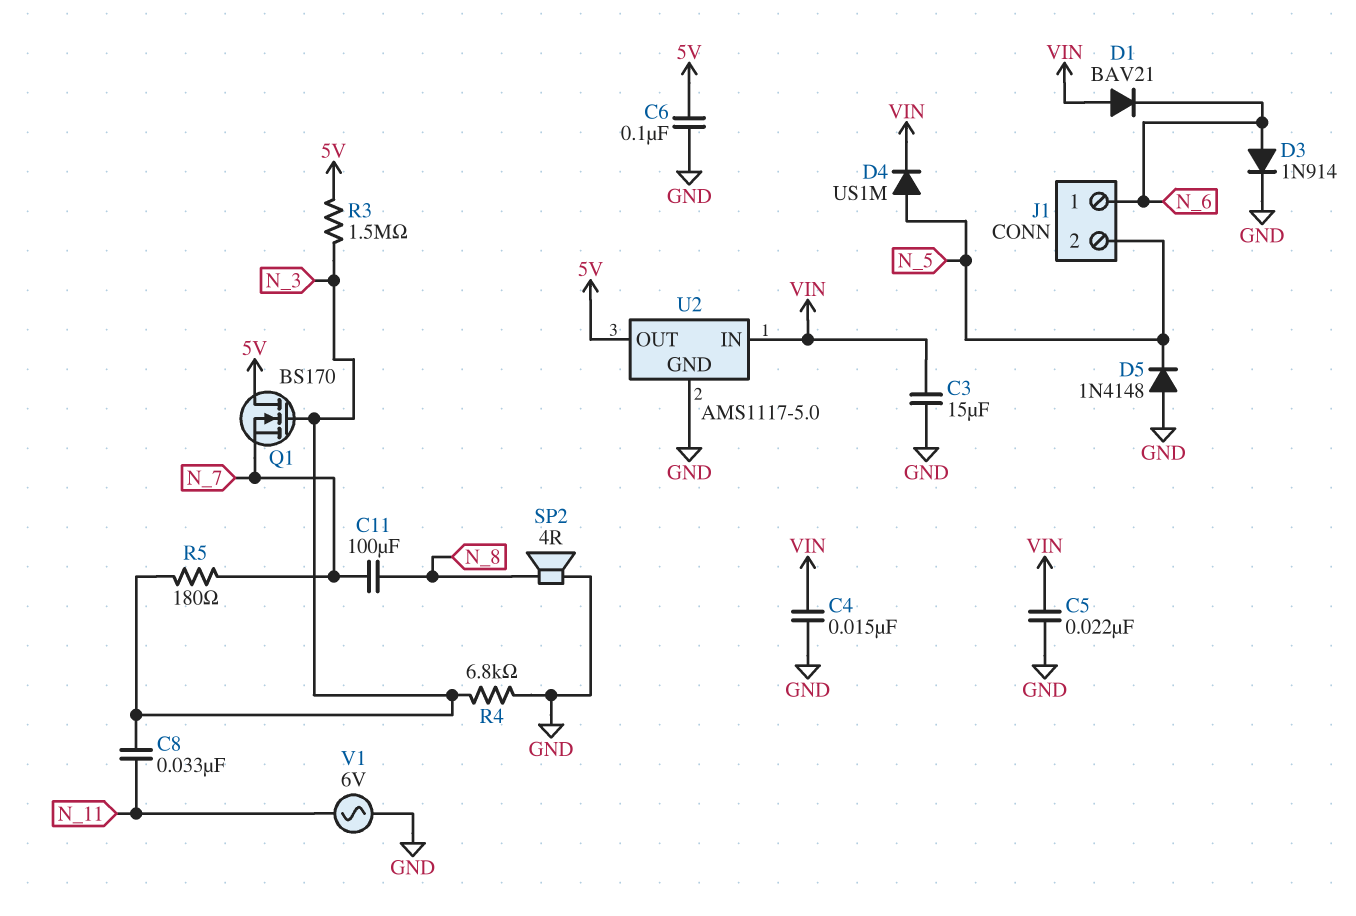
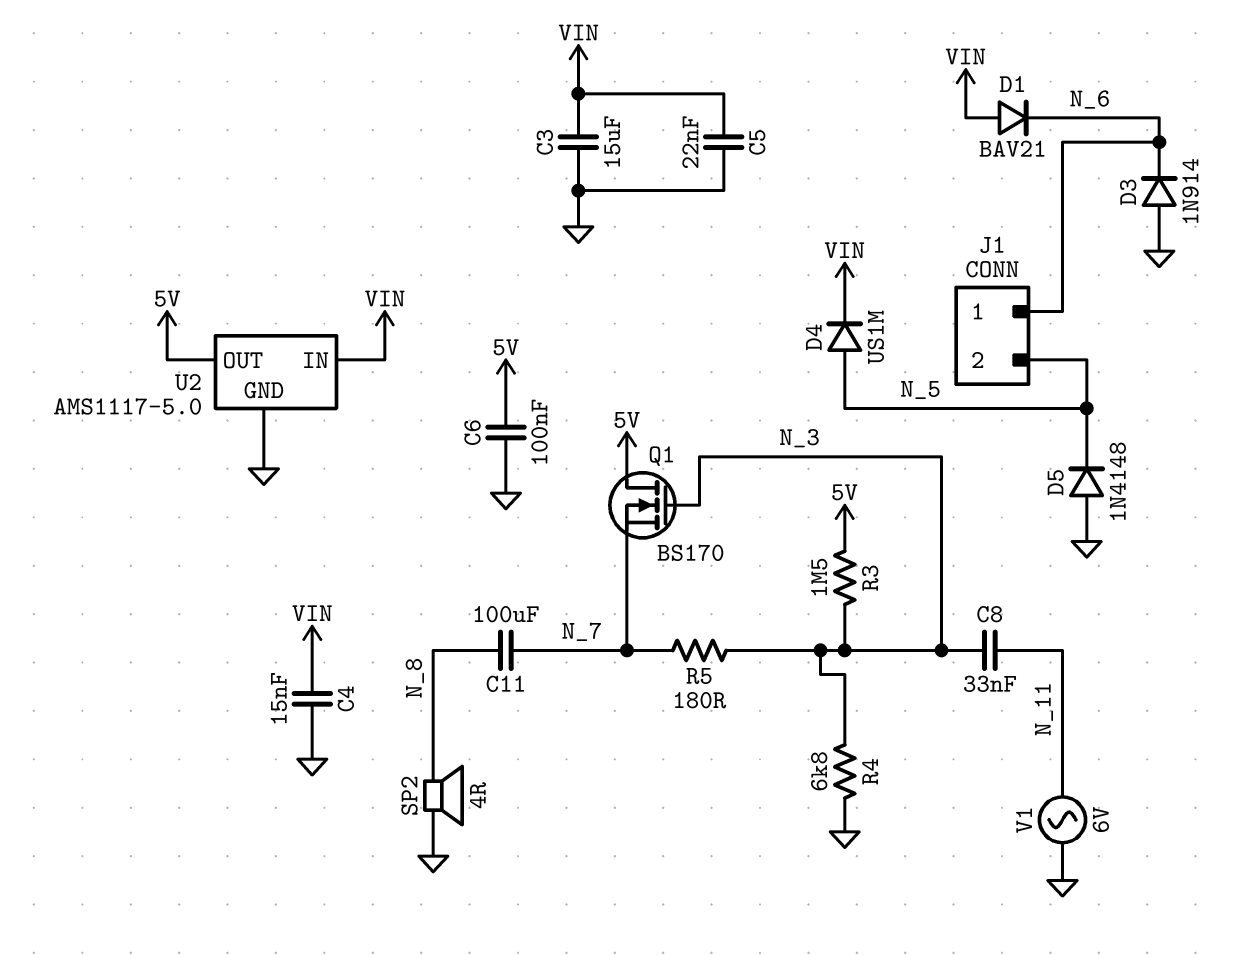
D3: diode 1N914 (A N_6, K GND) -> diode 1N914 (A GND, K N_6)

